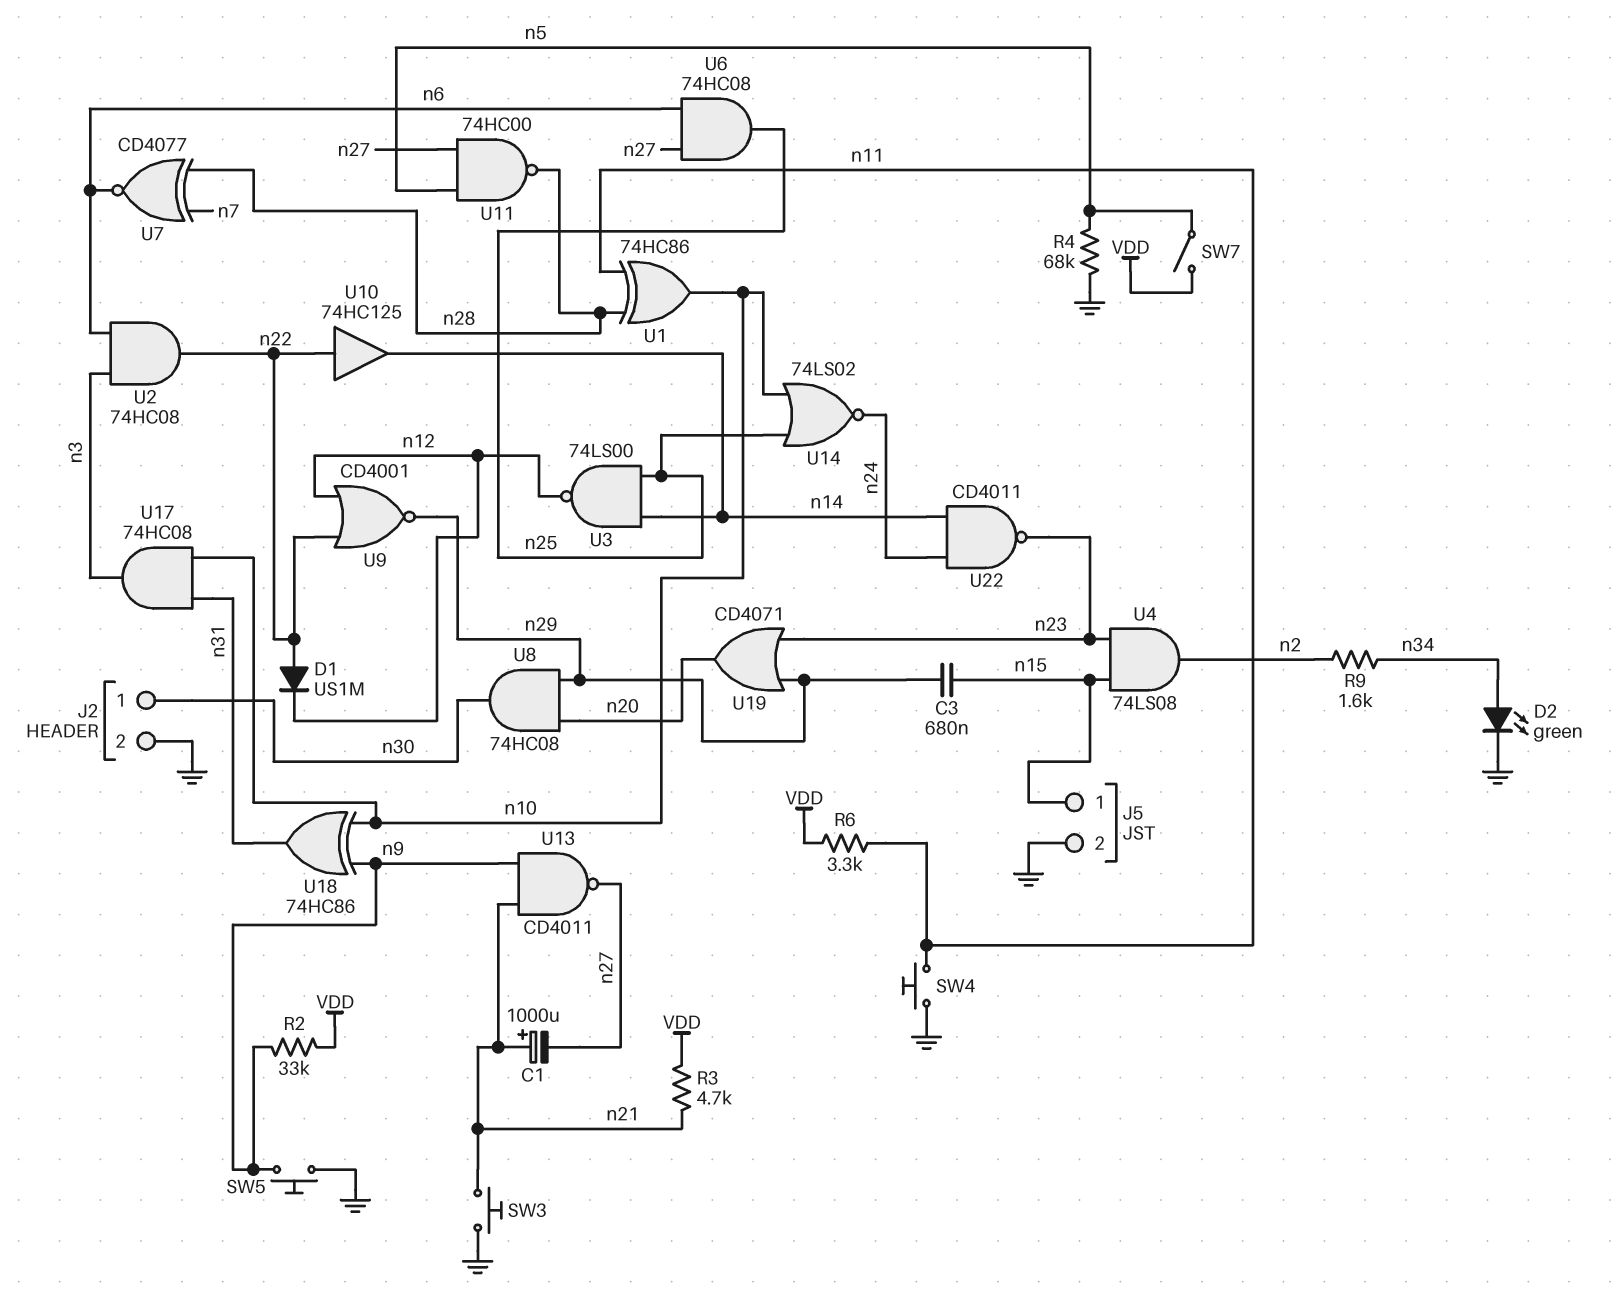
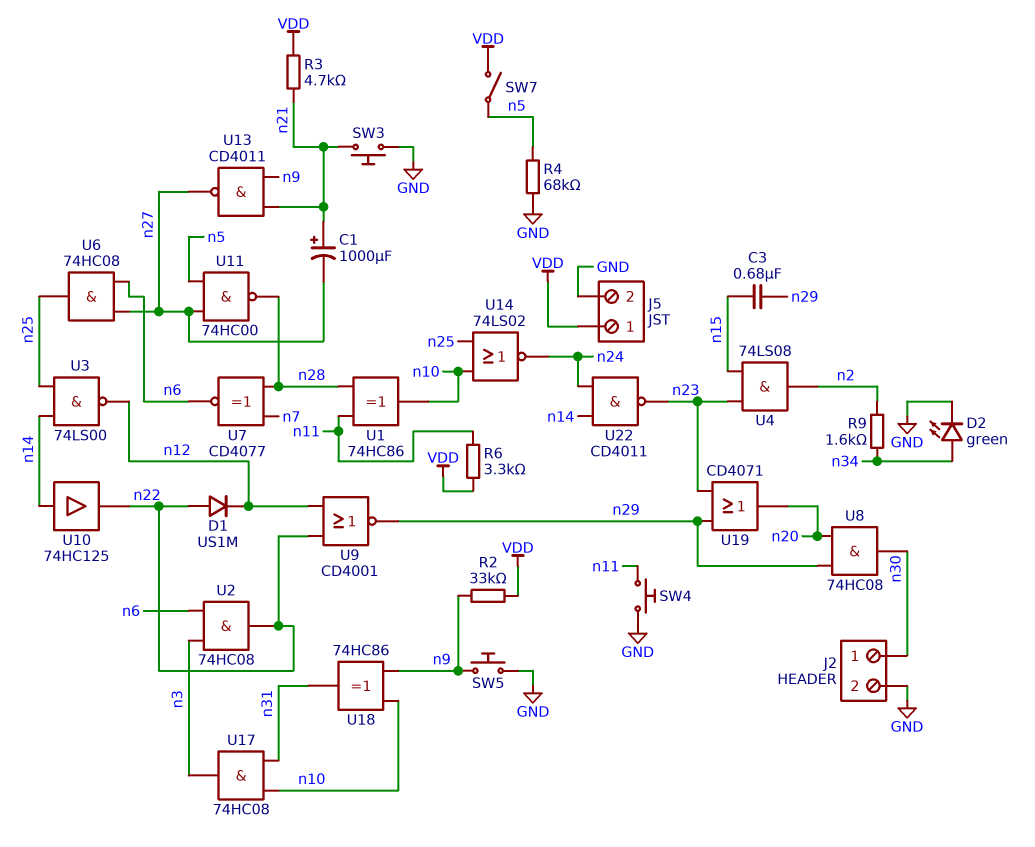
J5 pin 1: n15 -> VDD
U10: buffer 74HC125 (in n22, out n14) -> buffer 74HC125 (in n14, out n22)

